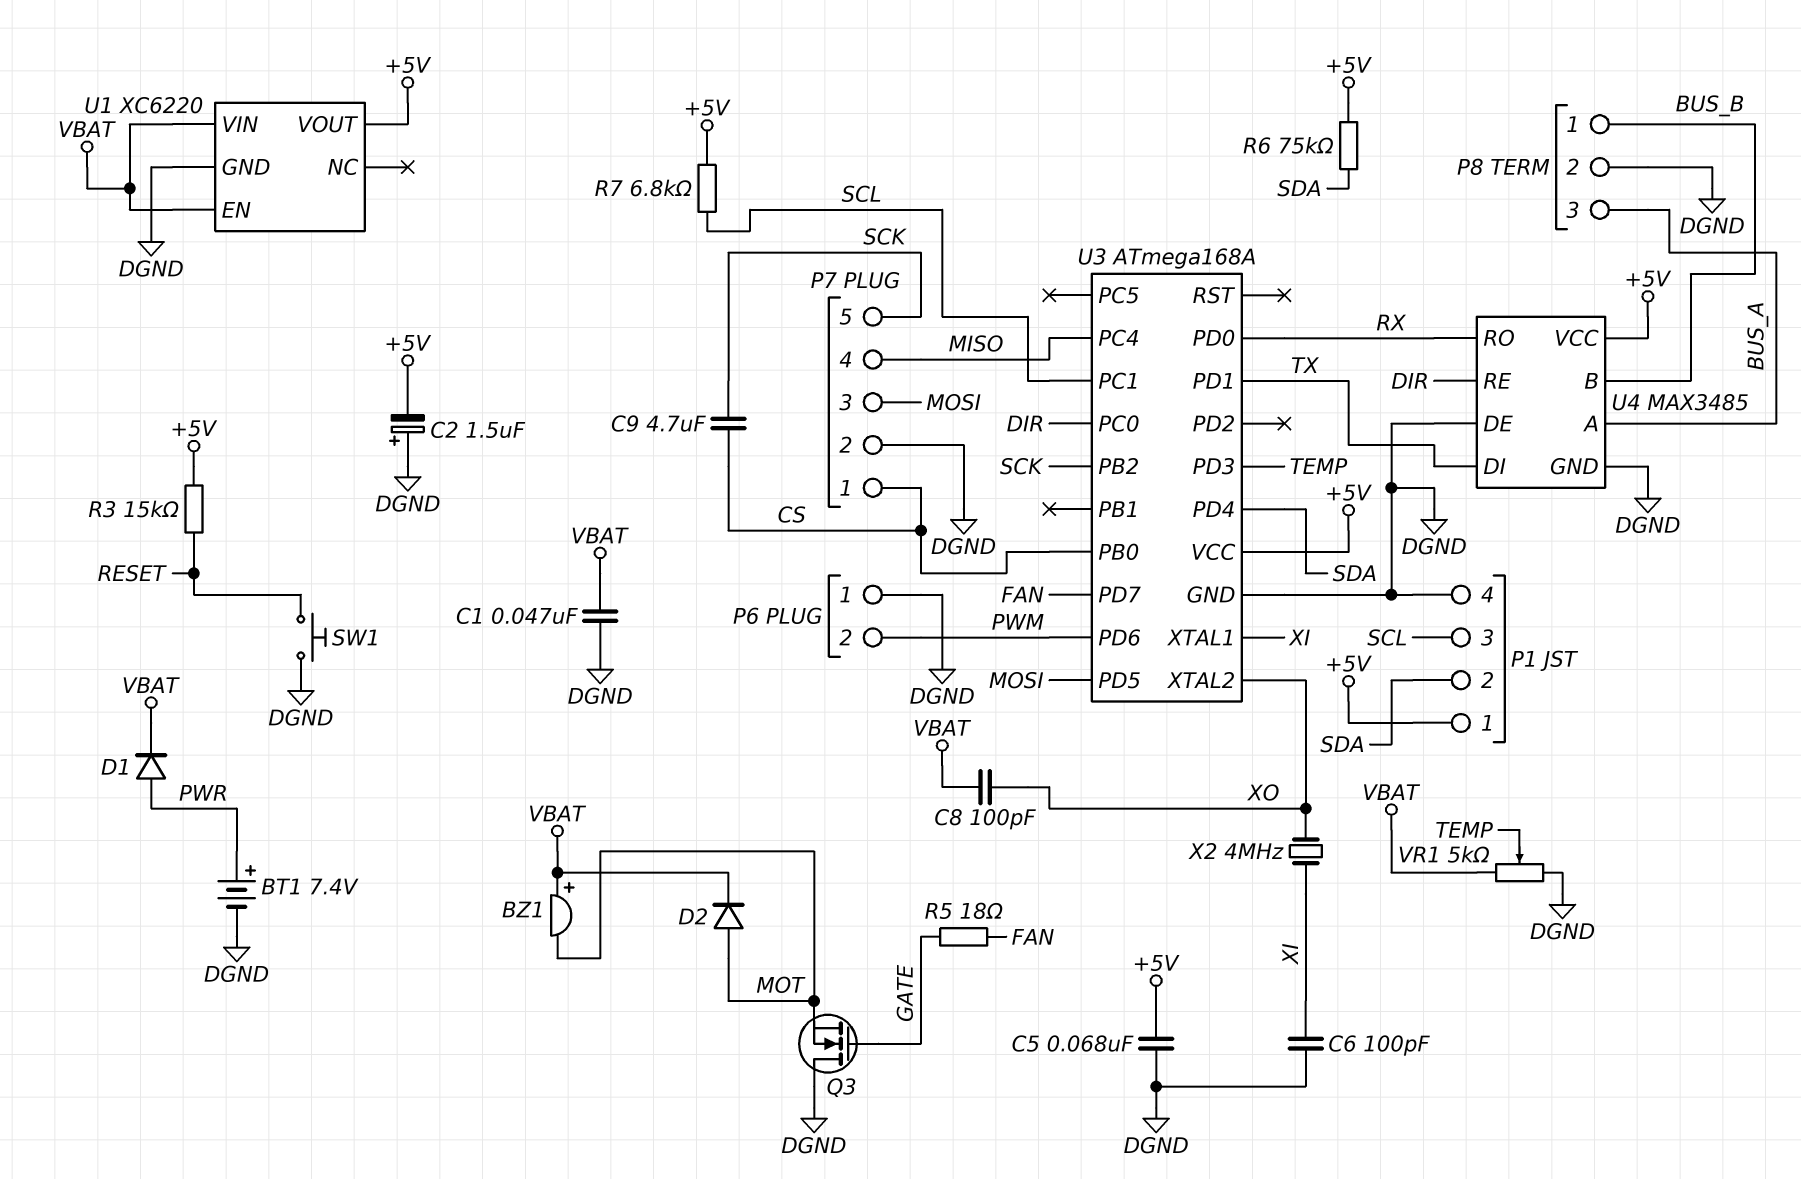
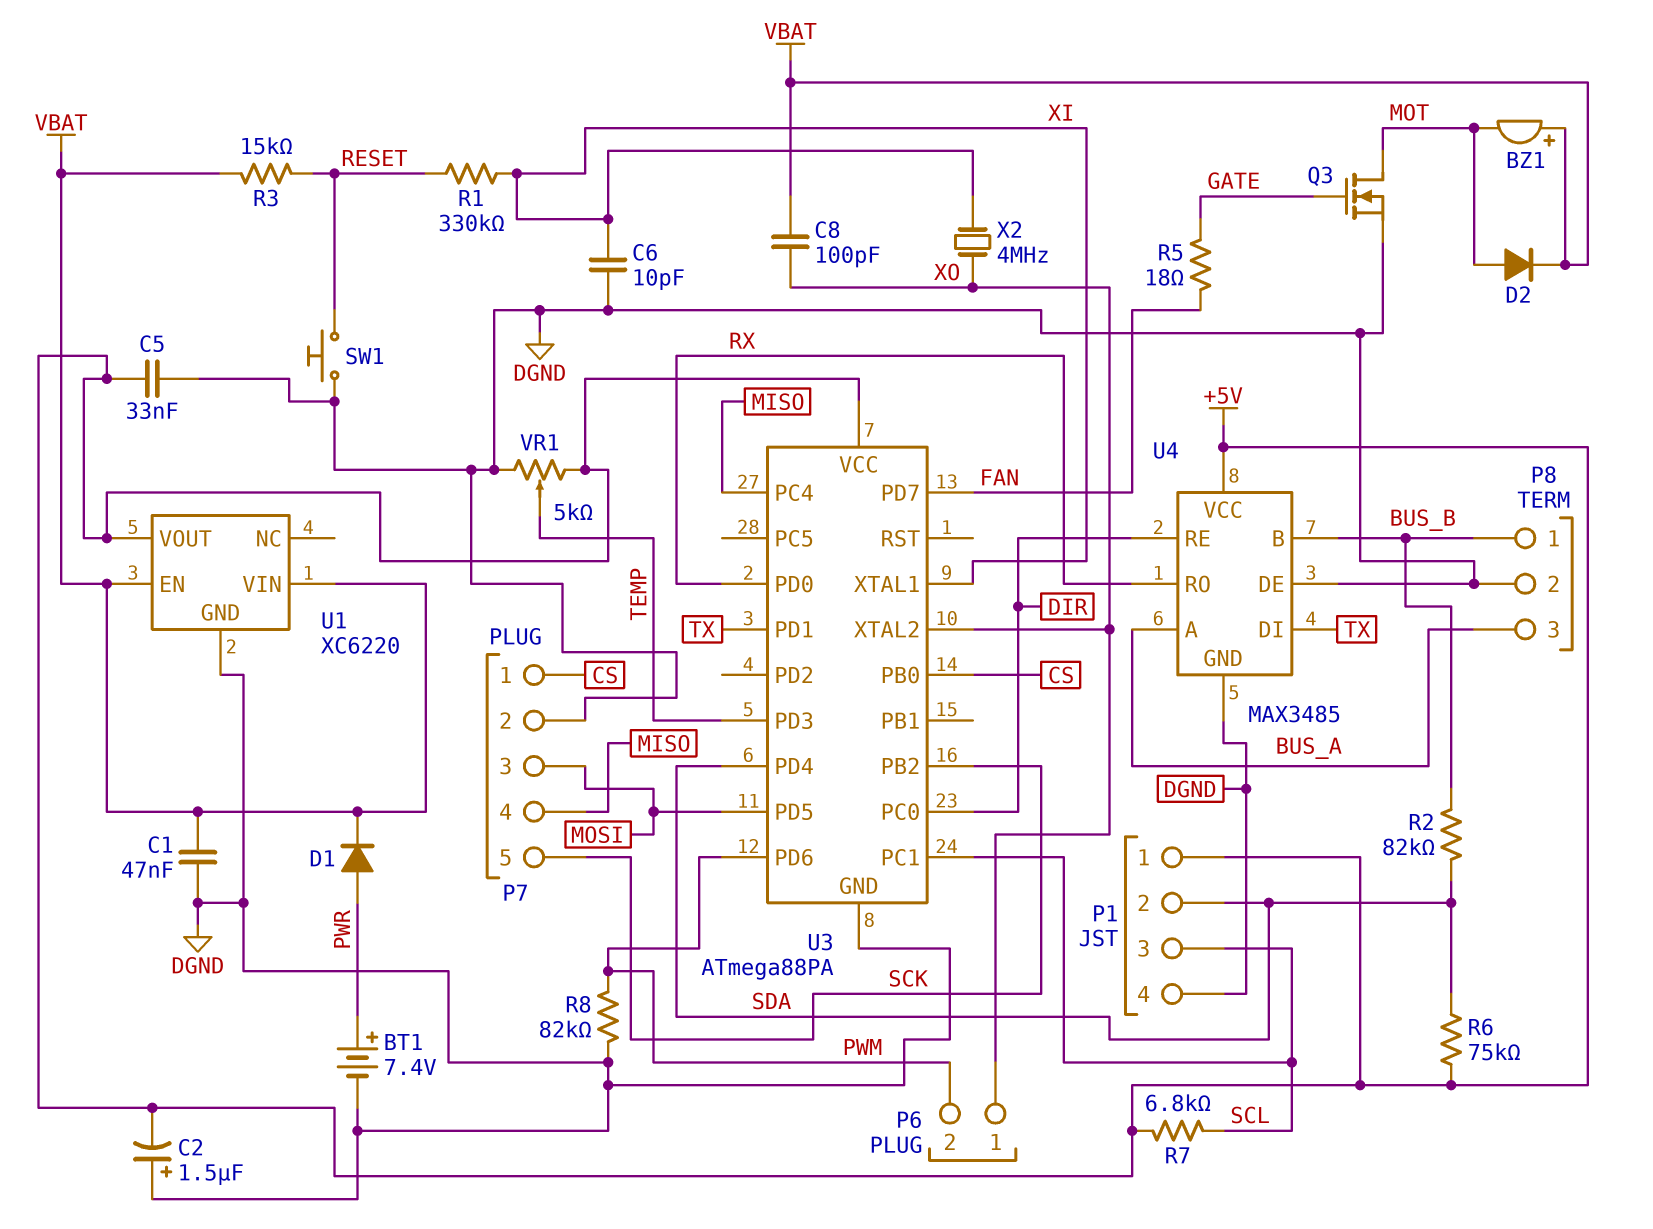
C5: 68nF (+5V, DGND) -> 33nF (+5V, DGND)
C6: 100pF (DGND, XI) -> 10pF (DGND, XI)
C9: 4.7uF (CS, SCK) -> none
P6 pin 1: DGND -> XO
Q3: NMOS (G GATE, D DGND, S MOT) -> NMOS (G GATE, D MOT, S DGND)
R1: none -> 330k (RESET, XI)
R2: none -> 82k (BUS_B, SDA)
R3: 15k (+5V, RESET) -> 15k (RESET, VBAT)
R8: none -> 82k (DGND, PWM)
U3: ATmega168A -> ATmega88PA
VR1: 5k (DGND, VBAT, wiper TEMP) -> 5k (+5V, DGND, wiper TEMP)

